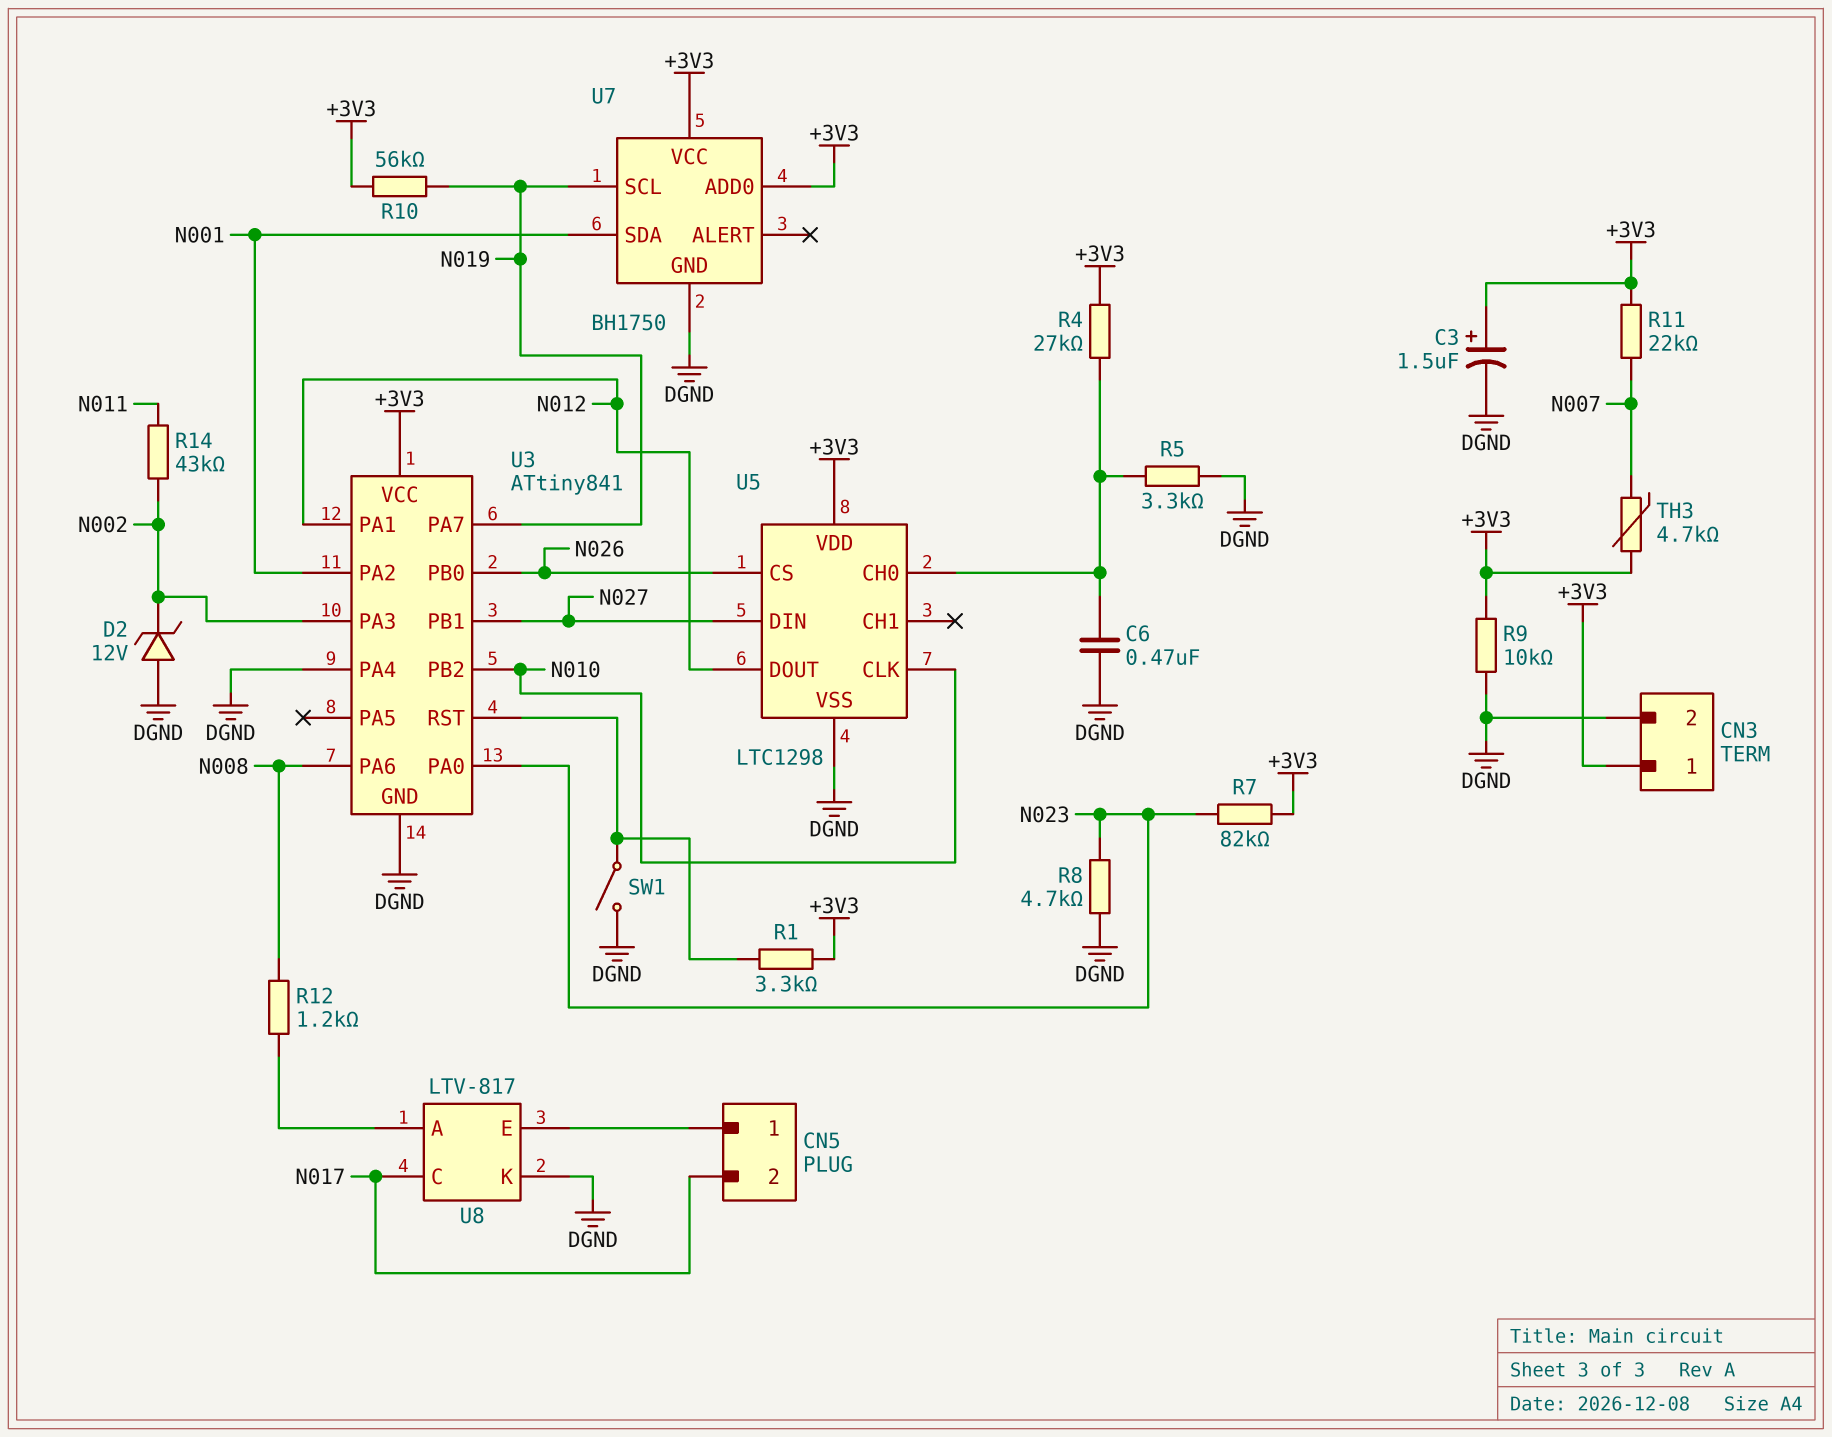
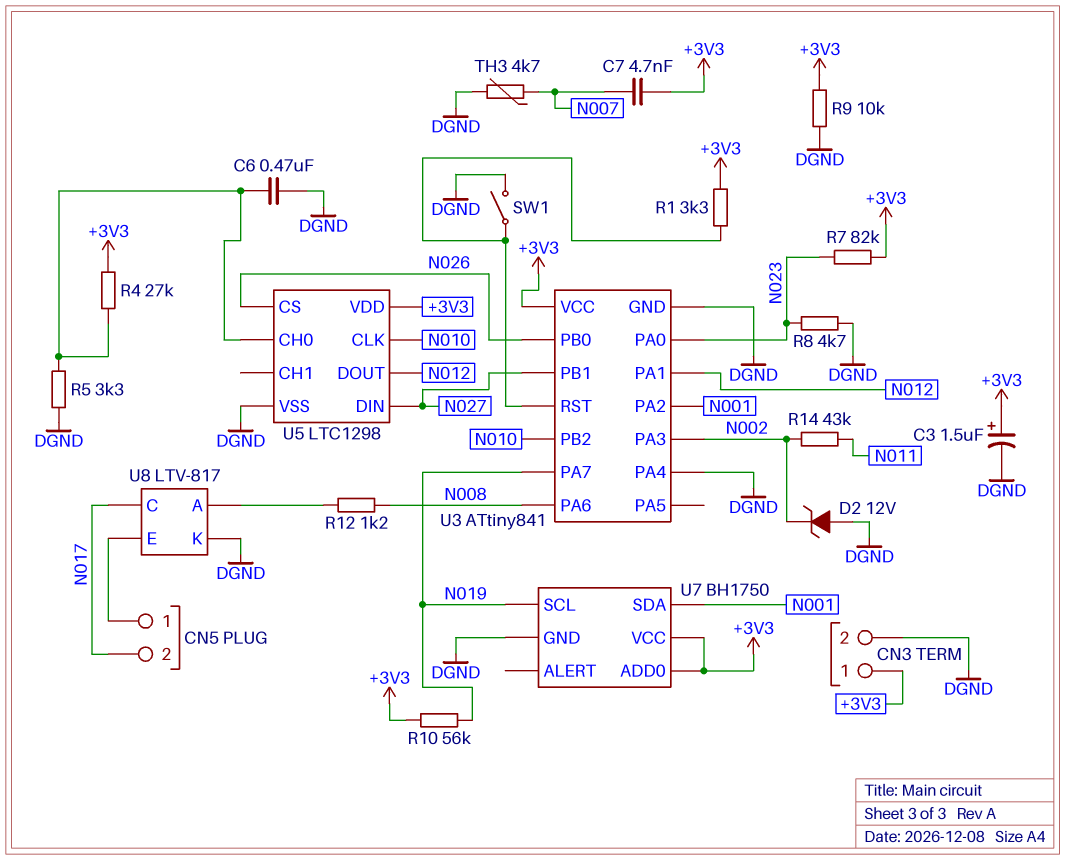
C7: none -> 4.7nF (+3V3, N007)
R11: 22k (+3V3, N007) -> none
TH3: 4.7k (+3V3, N007) -> 4.7k (DGND, N007)

